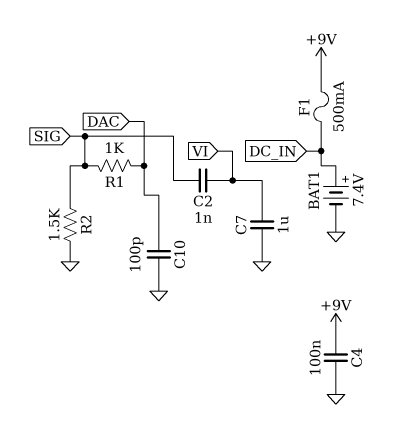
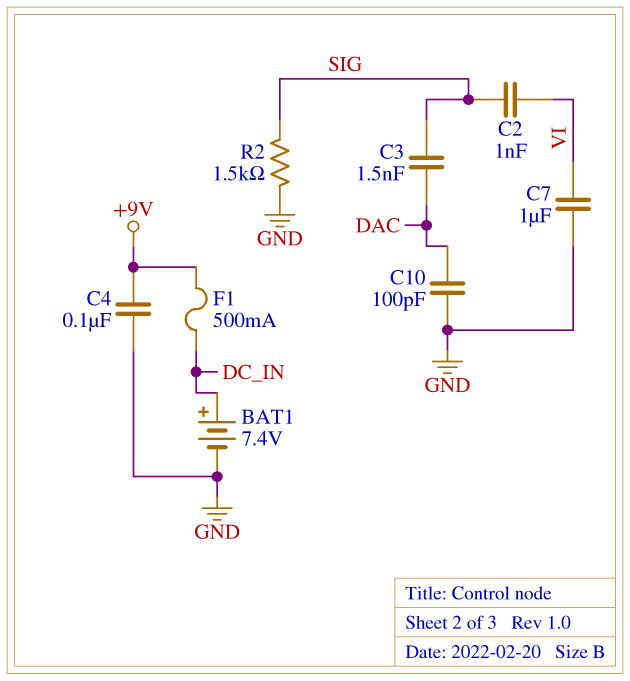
C3: none -> 1.5nF (DAC, SIG)
R1: 1k (DAC, SIG) -> none

